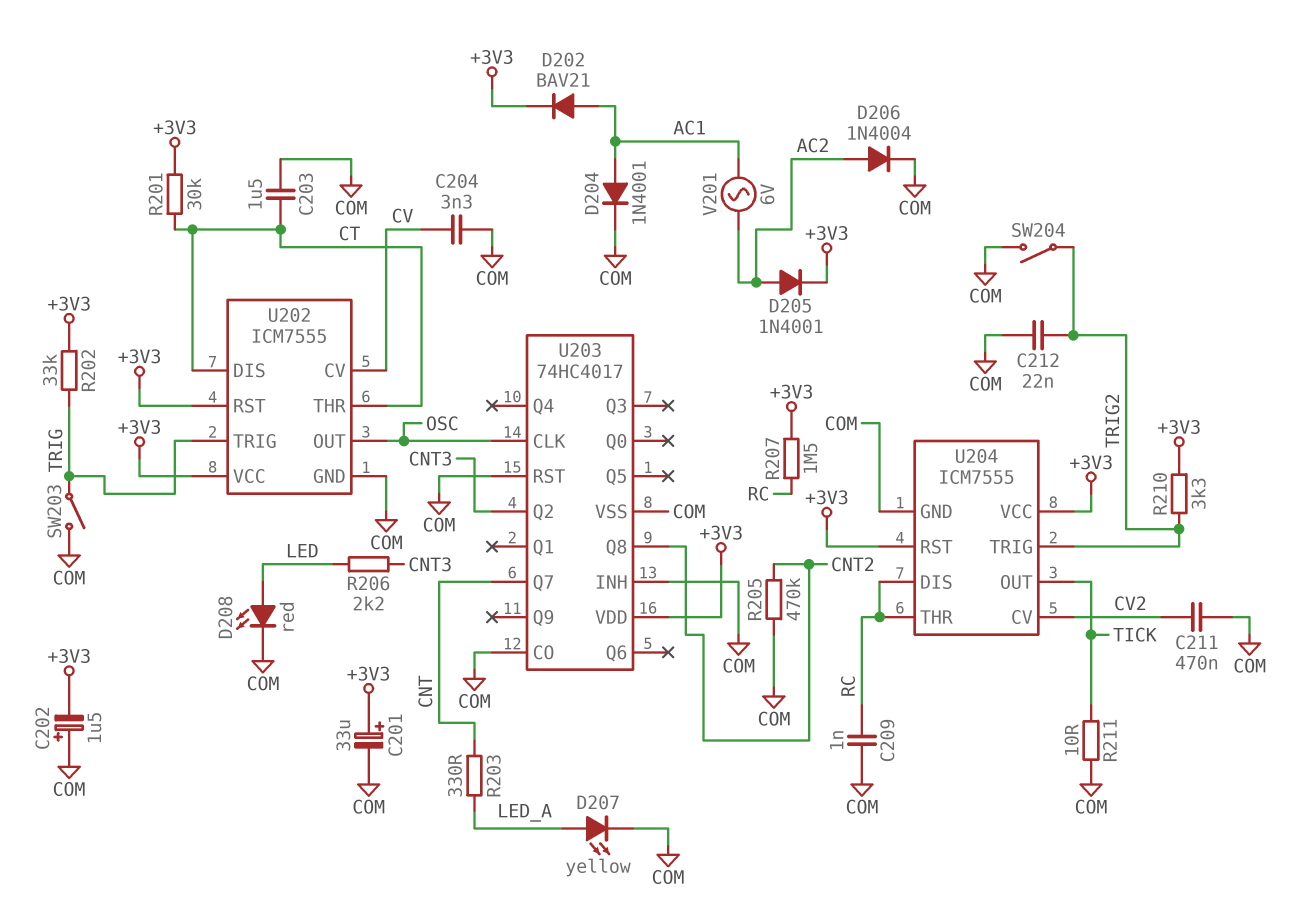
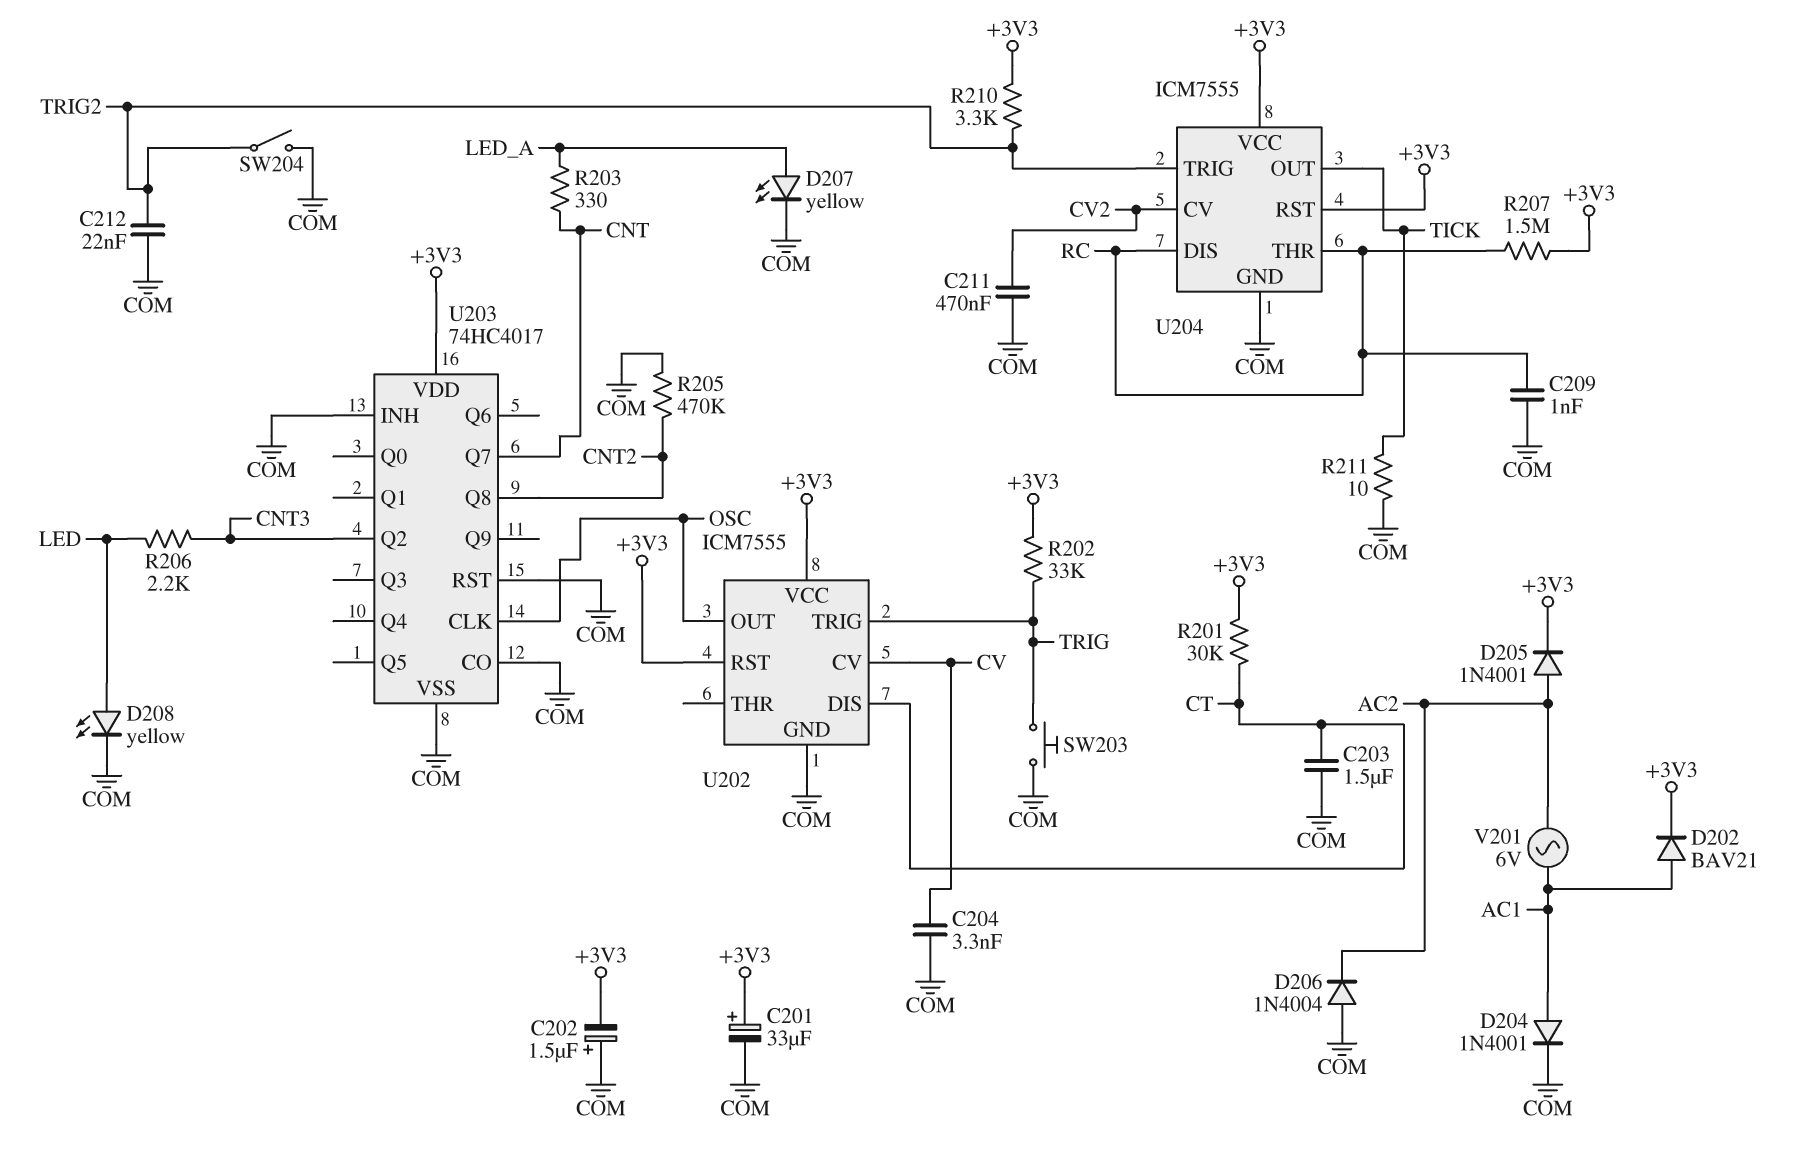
D206: diode 1N4004 (A AC2, K COM) -> diode 1N4004 (A COM, K AC2)
D208: LED red (A LED, K COM) -> LED yellow (A LED, K COM)
SW203: switch (COM, TRIG) -> button (COM, TRIG)
U202 pin THR: CT -> none

